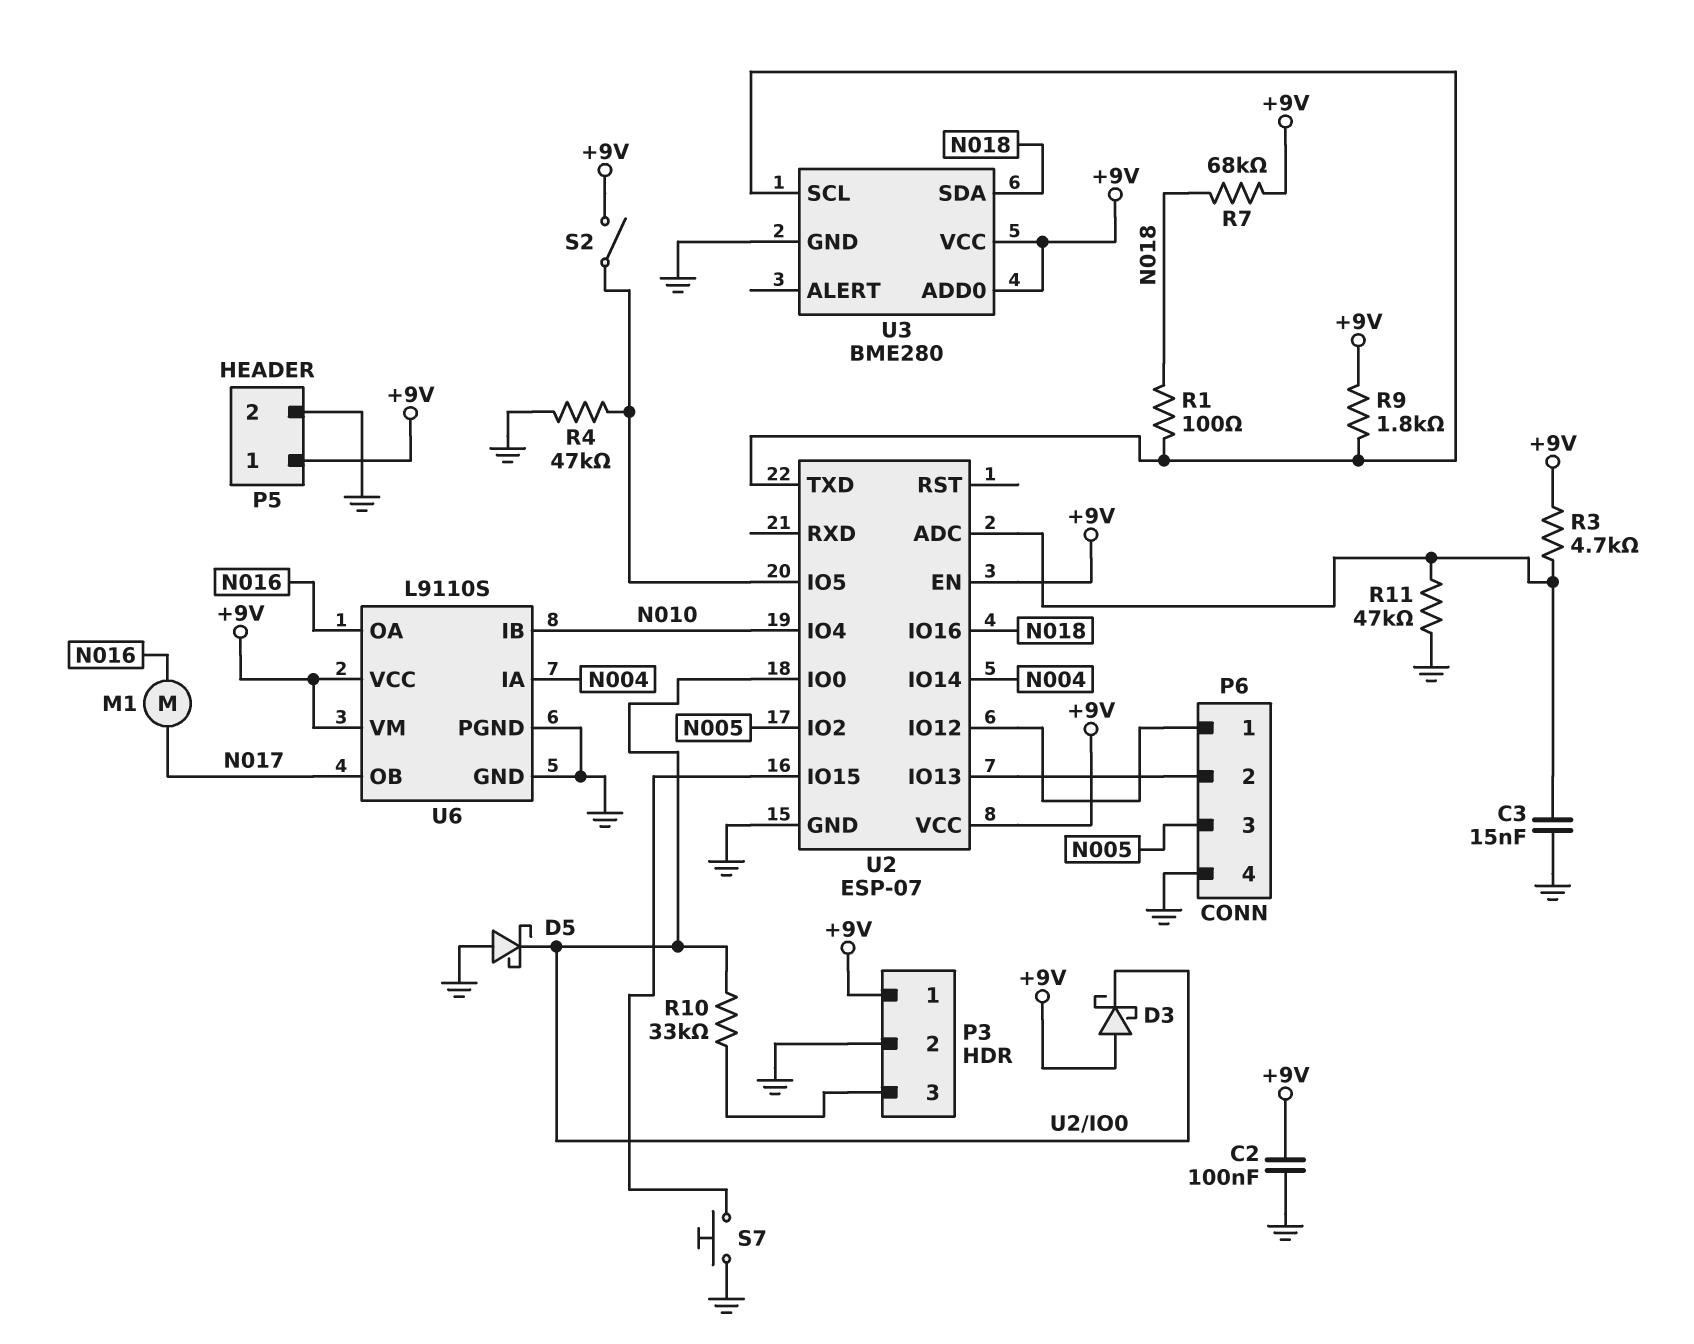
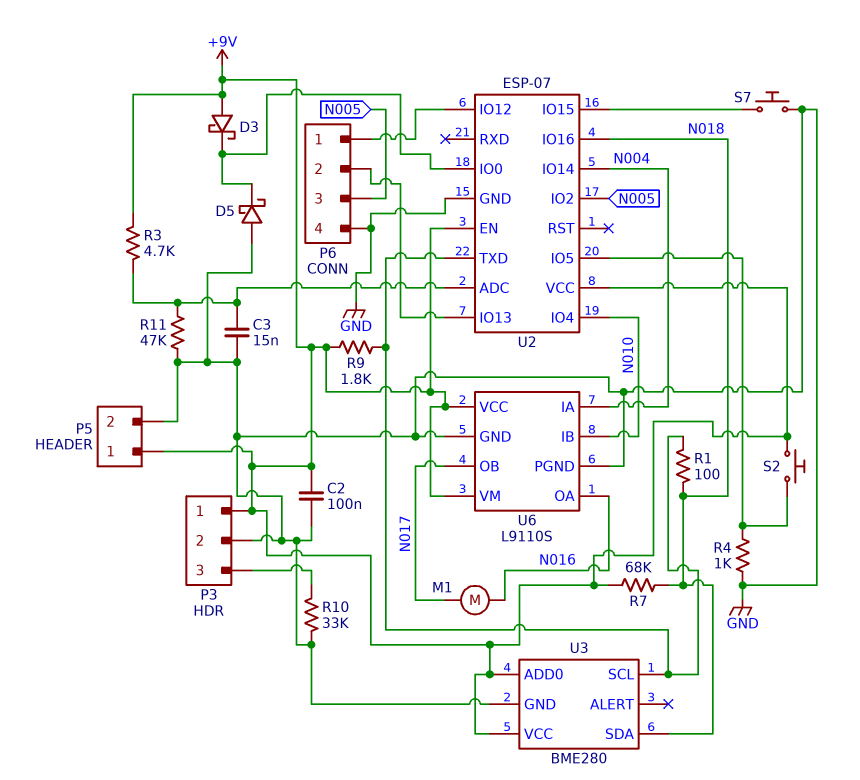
R4: 47k (GND, U2/IO5) -> 1k (GND, U2/IO5)
R10: 33k (P3/3, U2/IO0) -> 33k (GND, P3/3)
S2: switch (+9V, U2/IO5) -> button (+9V, U2/IO5)

